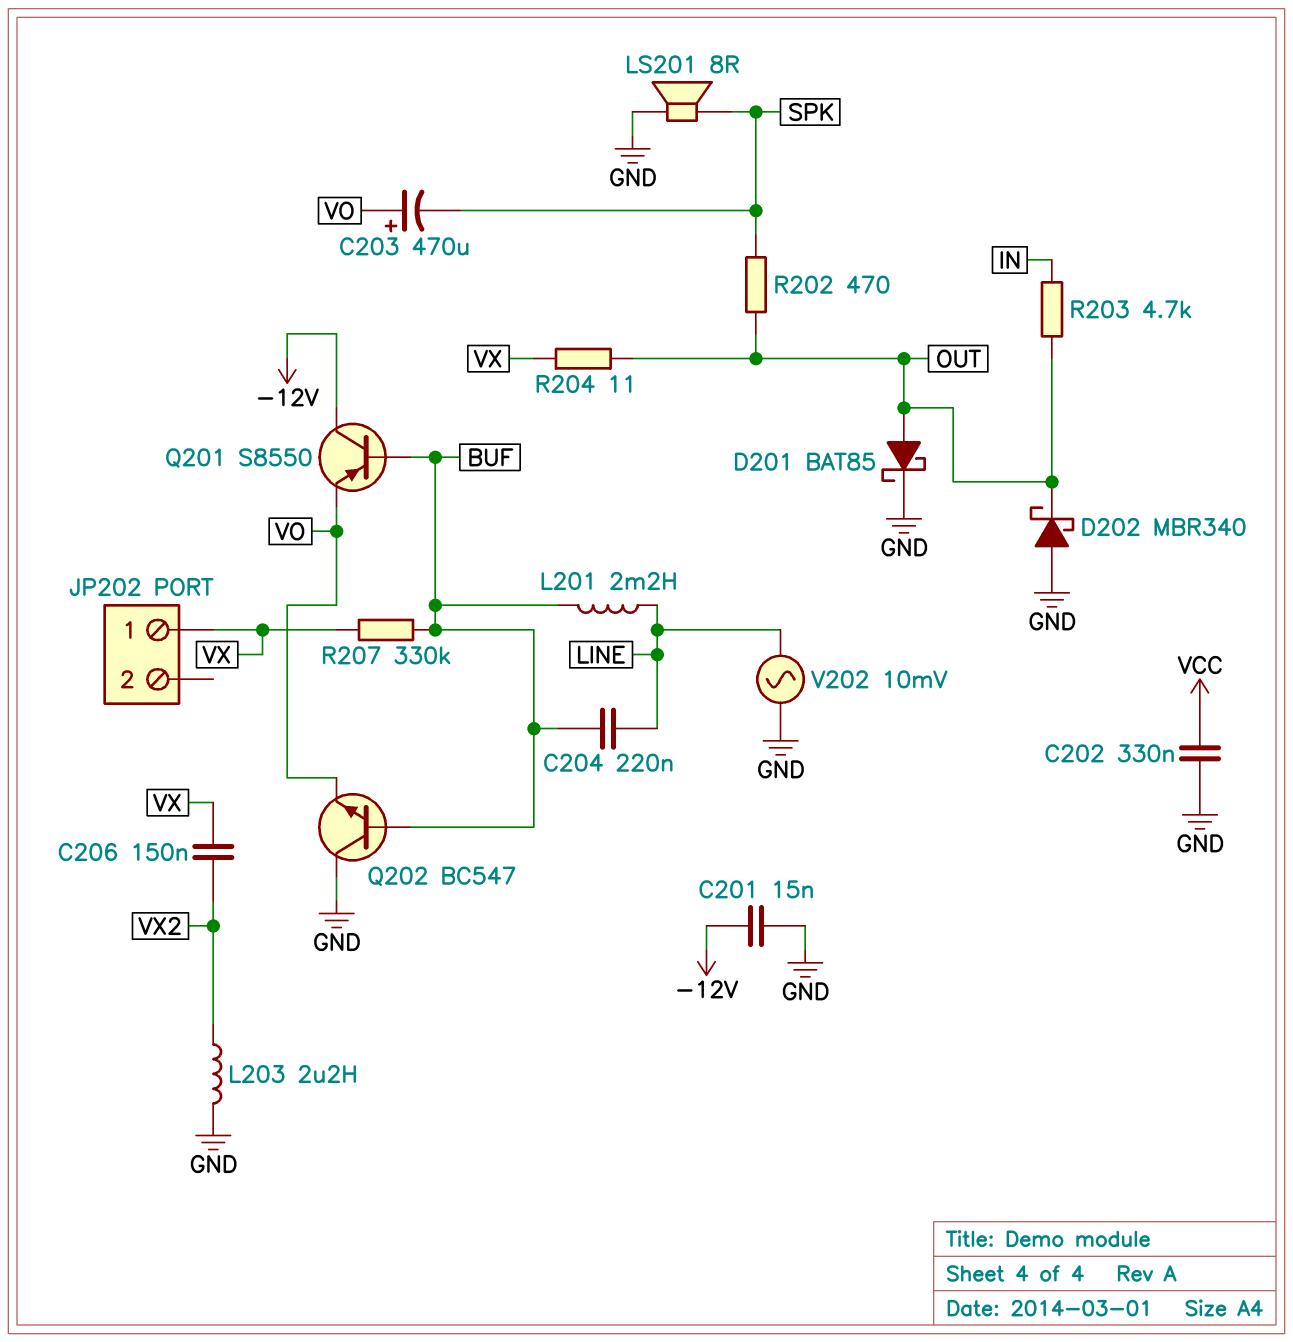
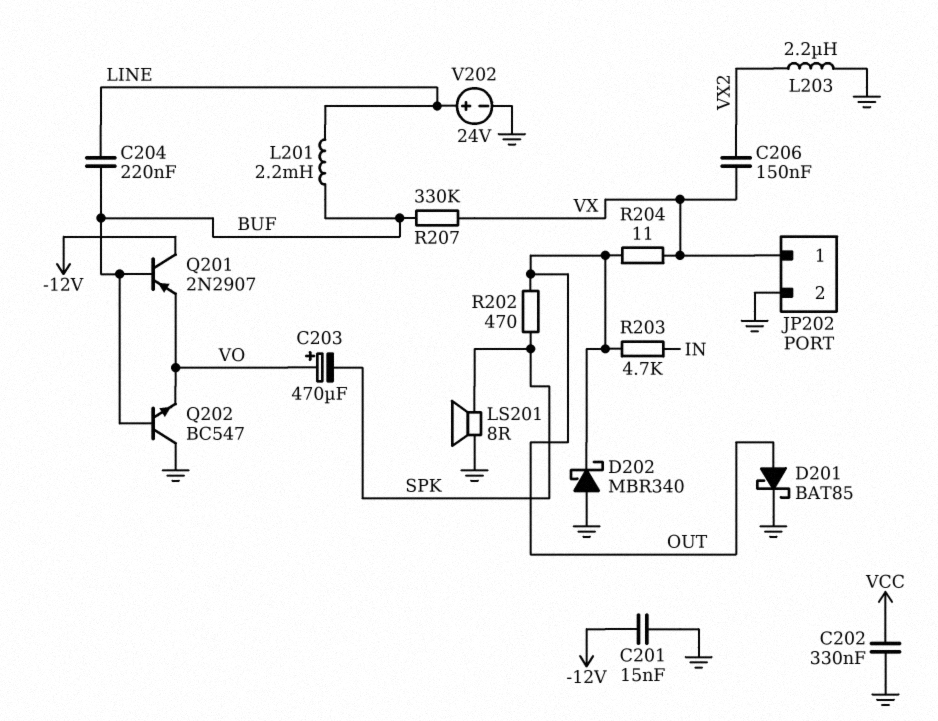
JP202 pin 2: none -> GND
Q201: PNP S8550 (B BUF, C -12V, E VO) -> PNP 2N2907 (B BUF, C -12V, E VO)
V202: AC 10mV (GND, LINE) -> 24V (plus LINE, minus GND)

